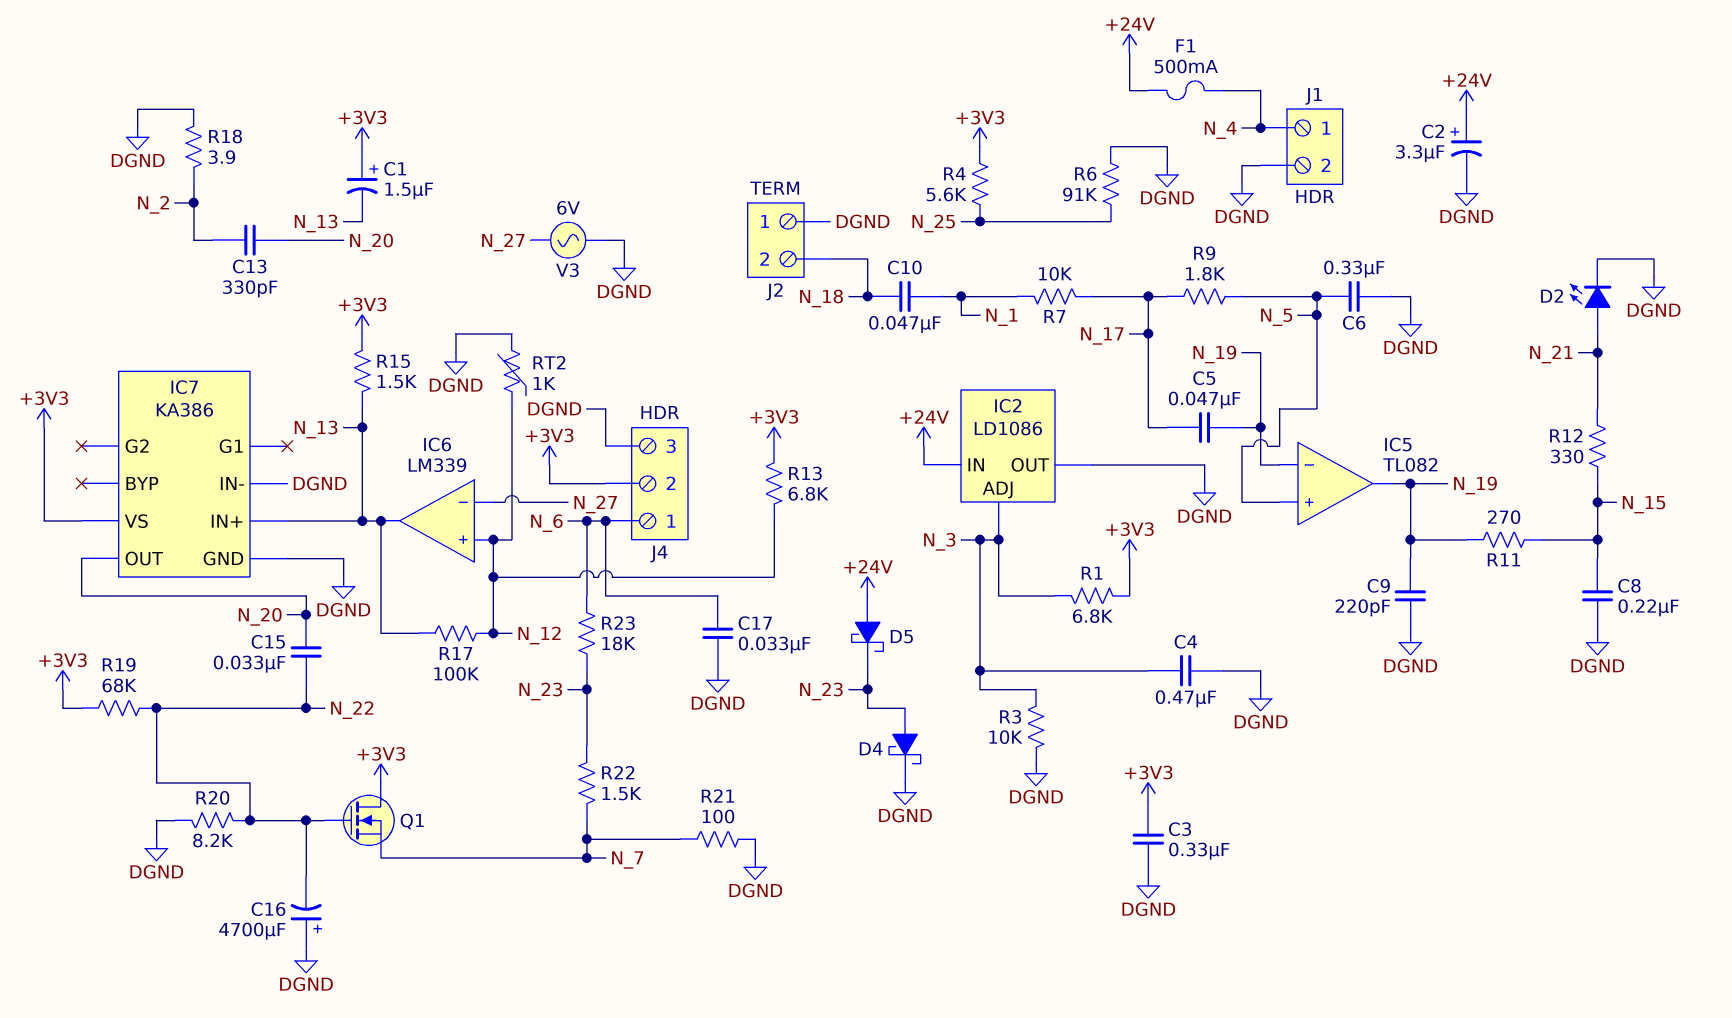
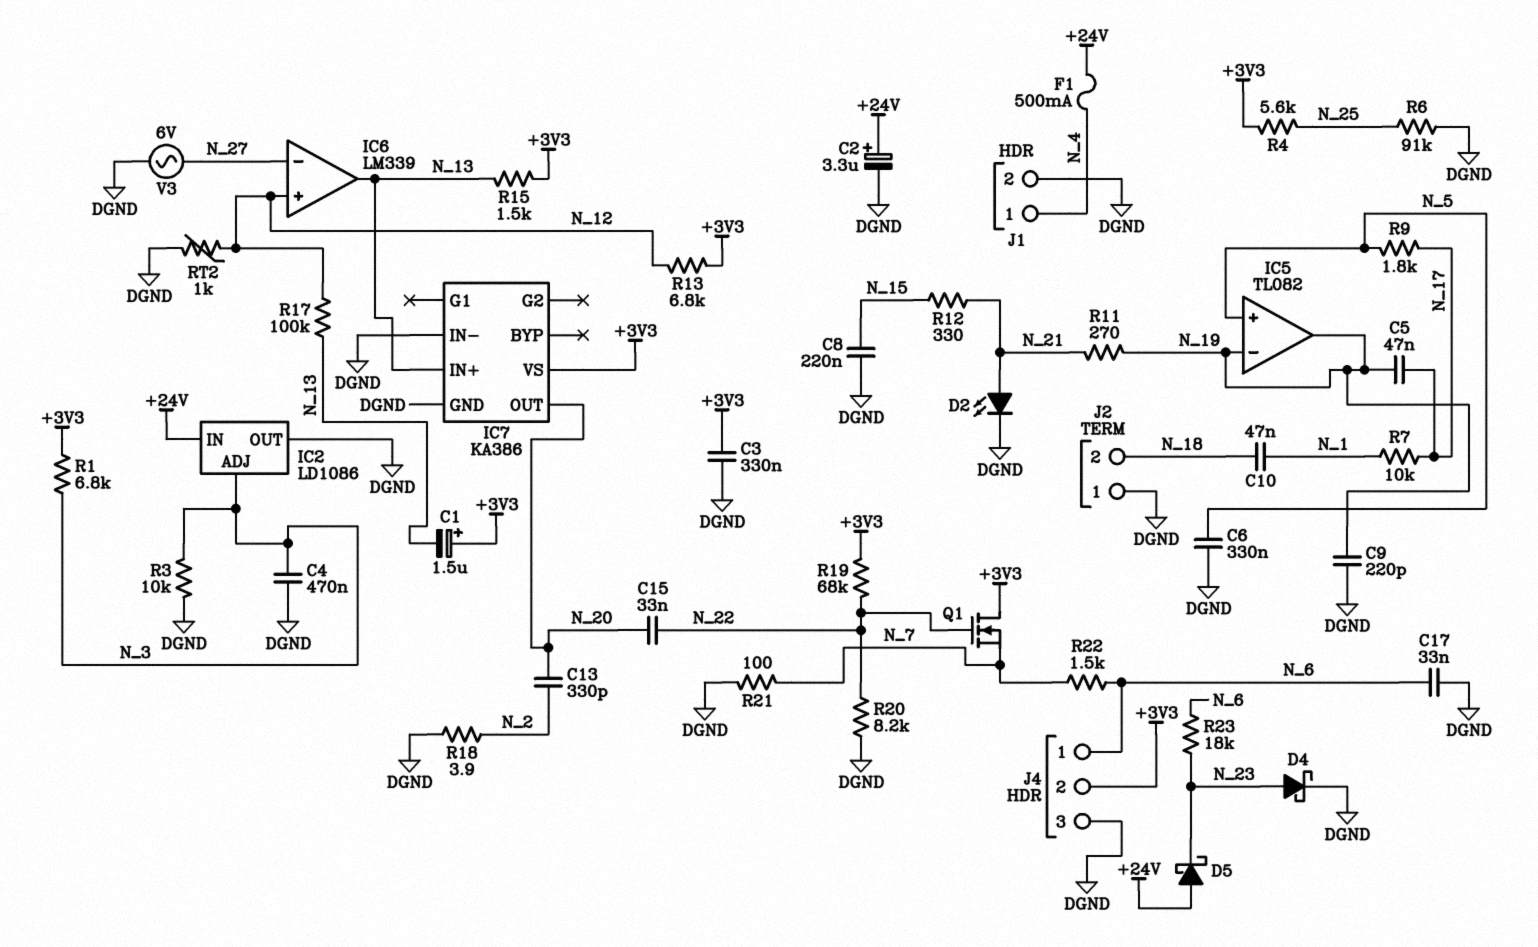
C16: 4700uF (plus DGND, minus N_22) -> none
R11: 270 (N_15, N_19) -> 270 (N_19, N_21)
R22: 1.5k (N_7, N_23) -> 1.5k (N_6, N_7)

